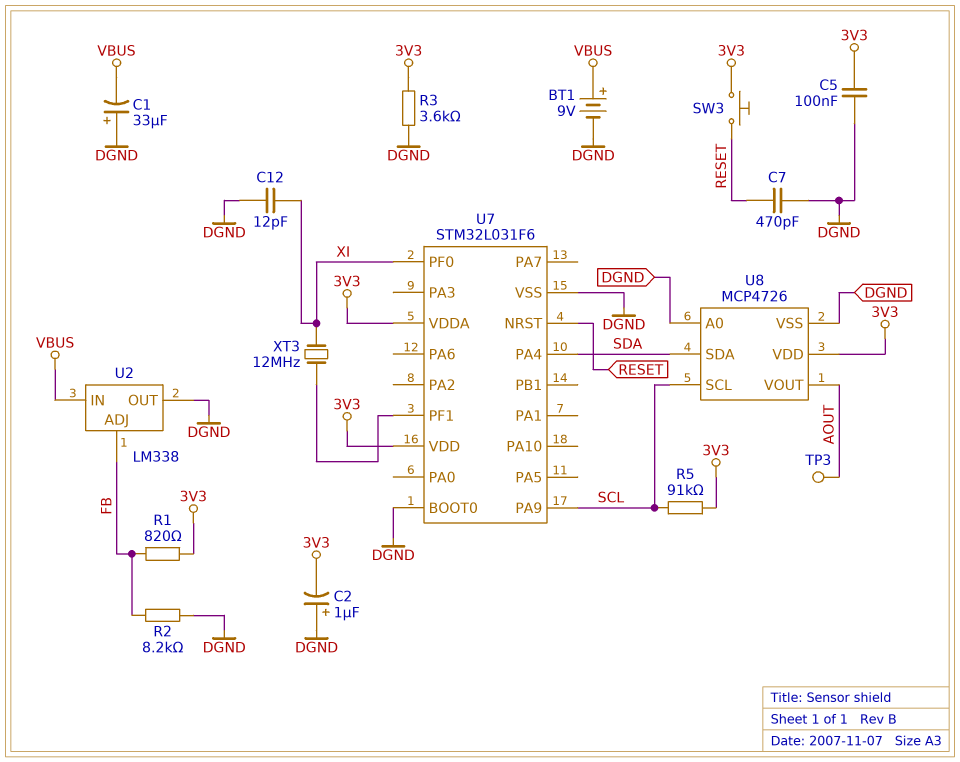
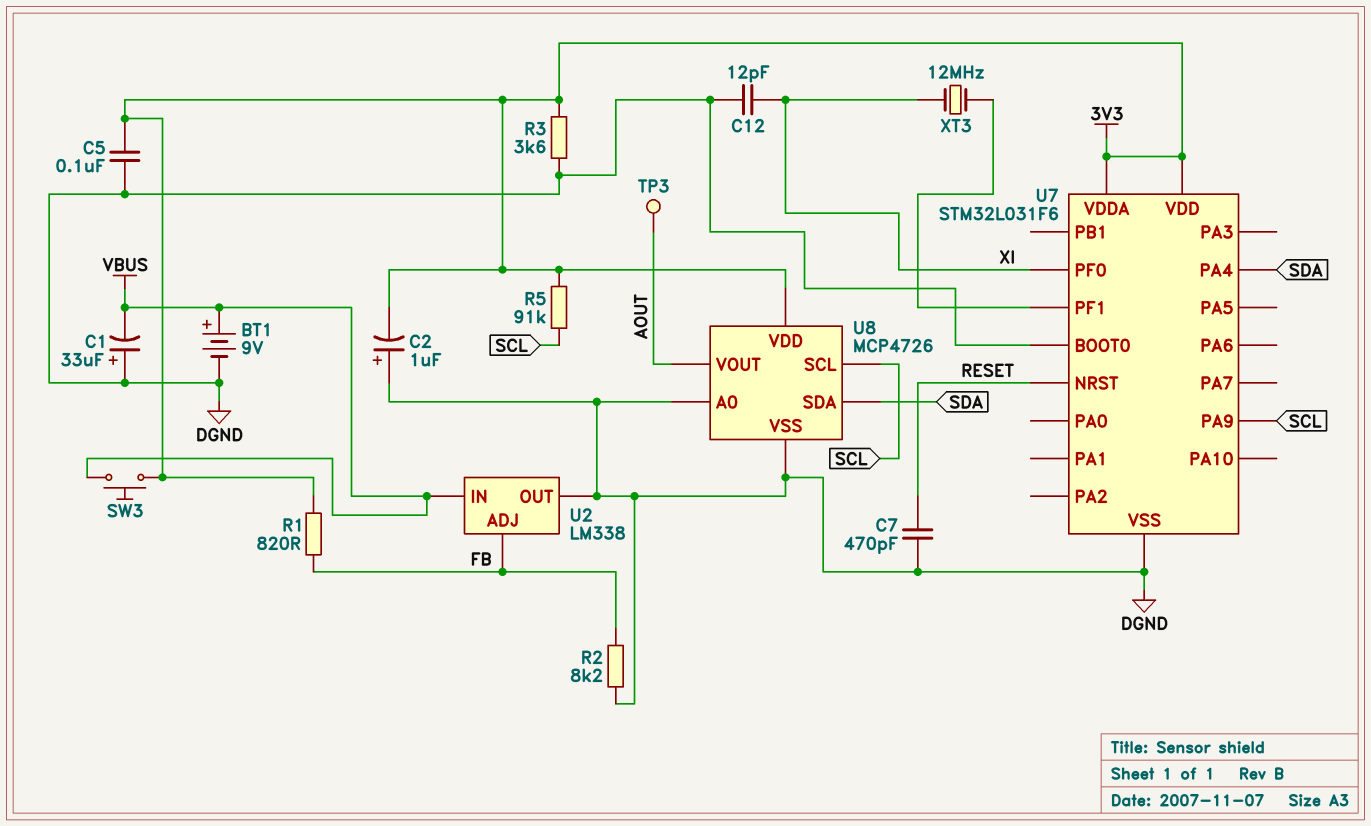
SW3: button (3V3, RESET) -> button (3V3, VBUS)

